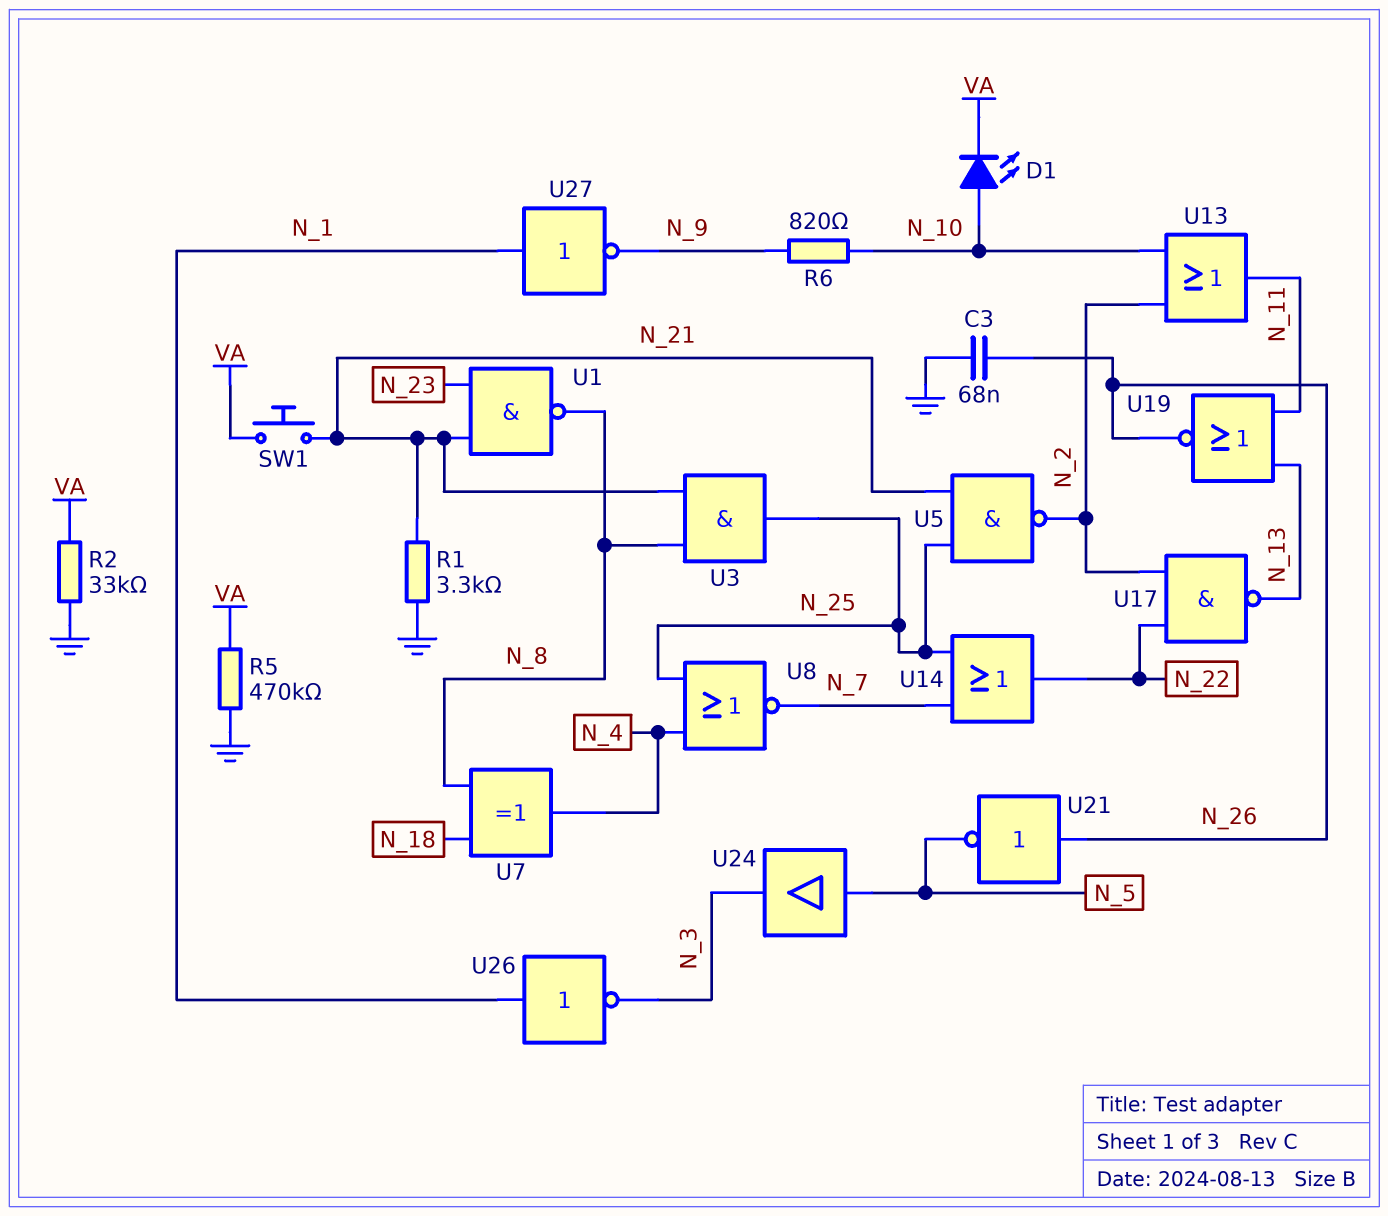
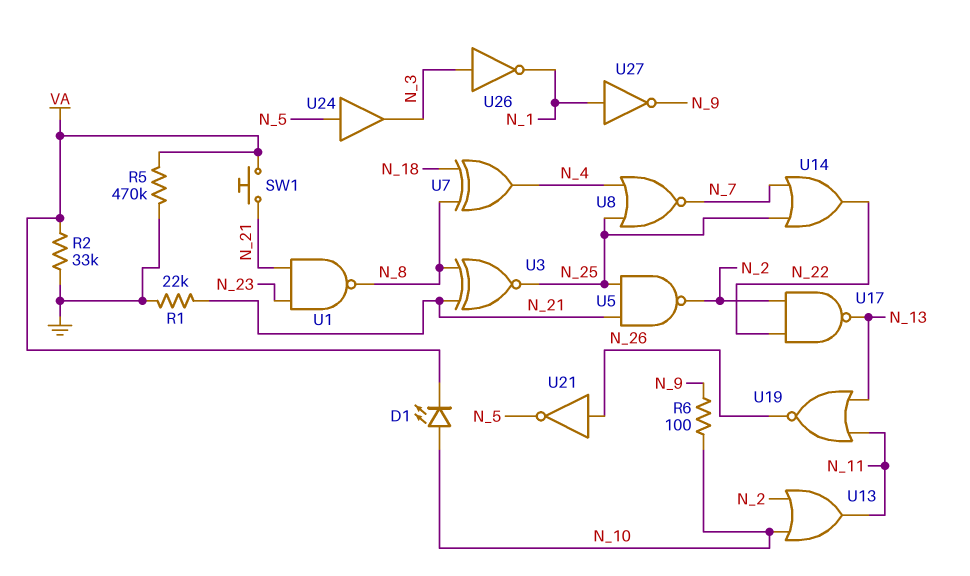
C3: 68nF (GND, N_26) -> none
R1: 3.3k (GND, N_21) -> 22k (GND, N_21)
R6: 820 (N_9, N_10) -> 100 (N_9, N_10)
U3: AND (in N_8, in N_21, out N_25) -> XNOR (in N_8, in N_21, out N_25)
U26: NOT (in N_1, out N_3) -> NOT (in N_3, out N_1)

